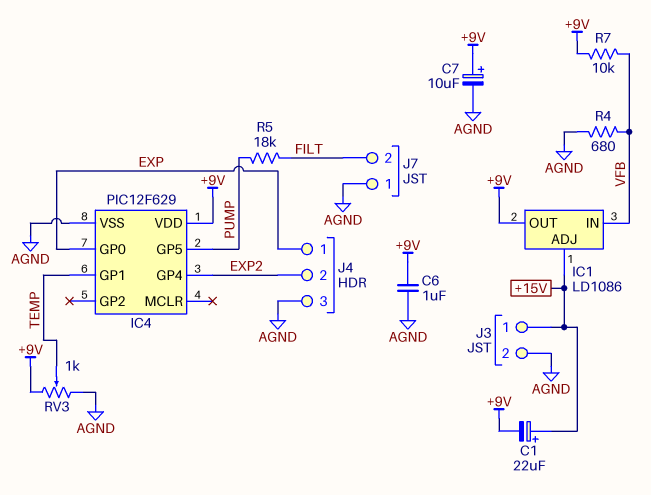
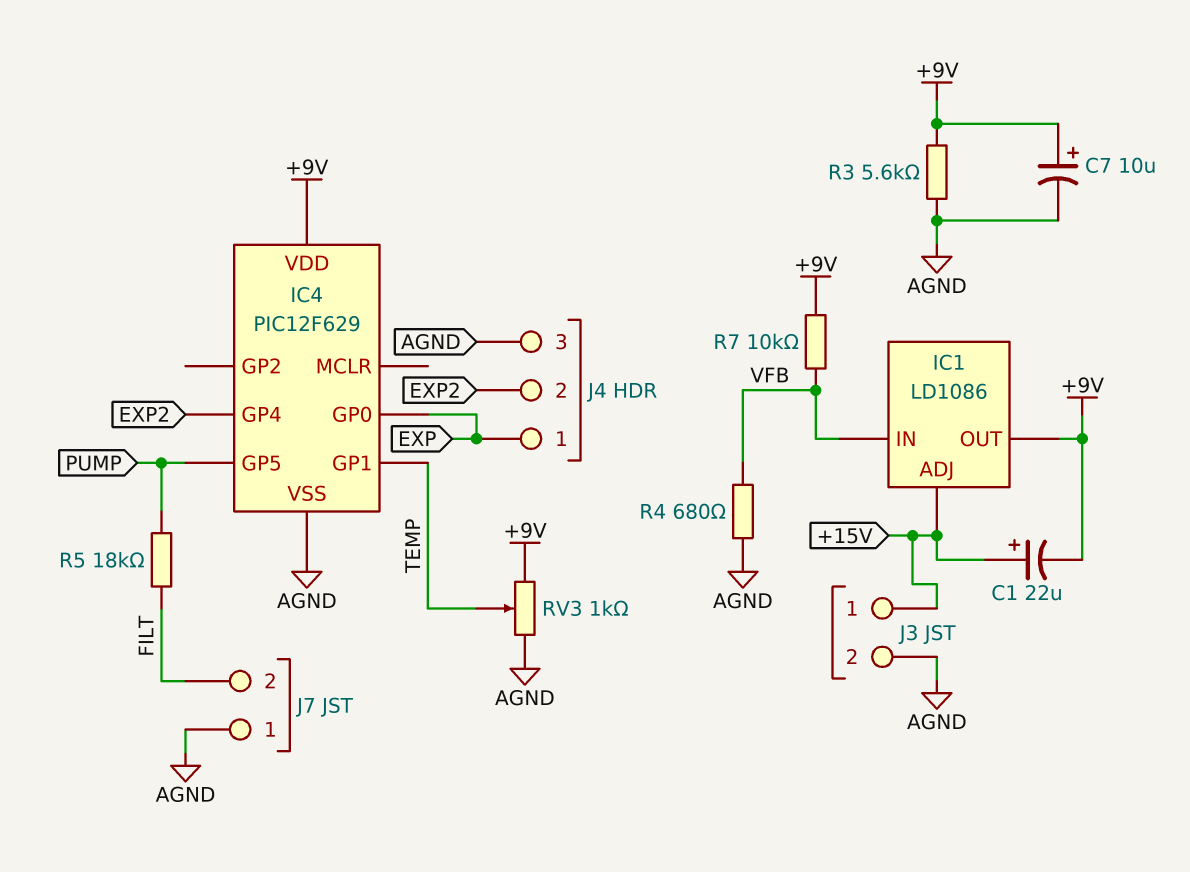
C6: 1uF (+9V, AGND) -> none
R3: none -> 5.6k (+9V, AGND)

